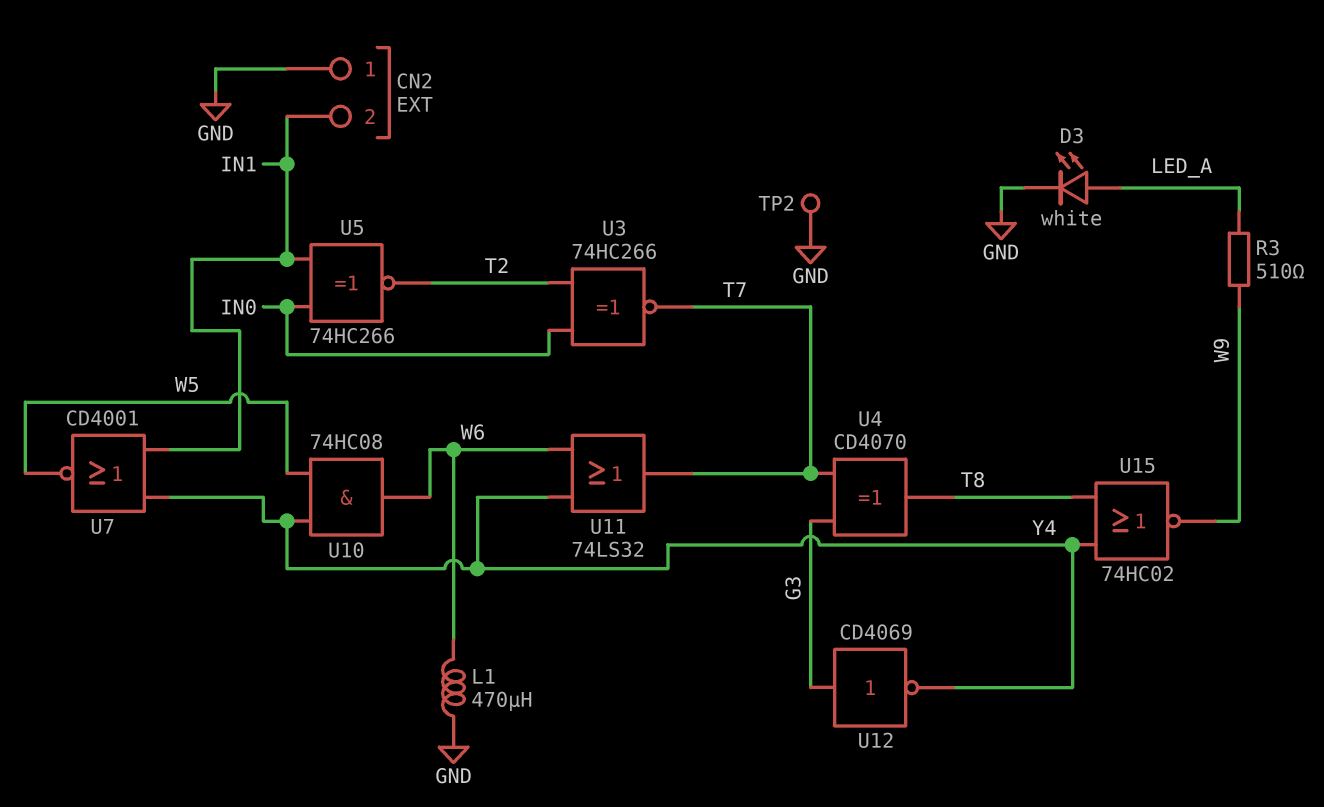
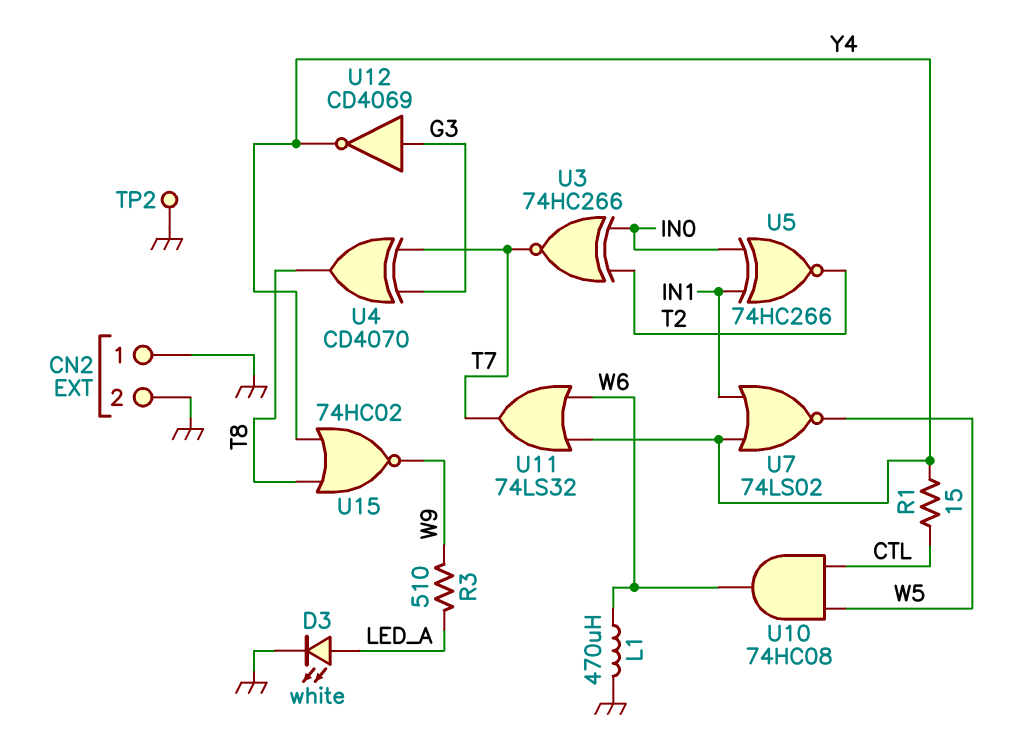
CN2 pin 2: IN1 -> GND
R1: none -> 15 (CTL, Y4)
U7: NOR CD4001 (in IN1, in Y4, out W5) -> NOR 74LS02 (in IN1, in Y4, out W5)
U10: AND 74HC08 (in W5, in Y4, out W6) -> AND 74HC08 (in CTL, in W5, out W6)

